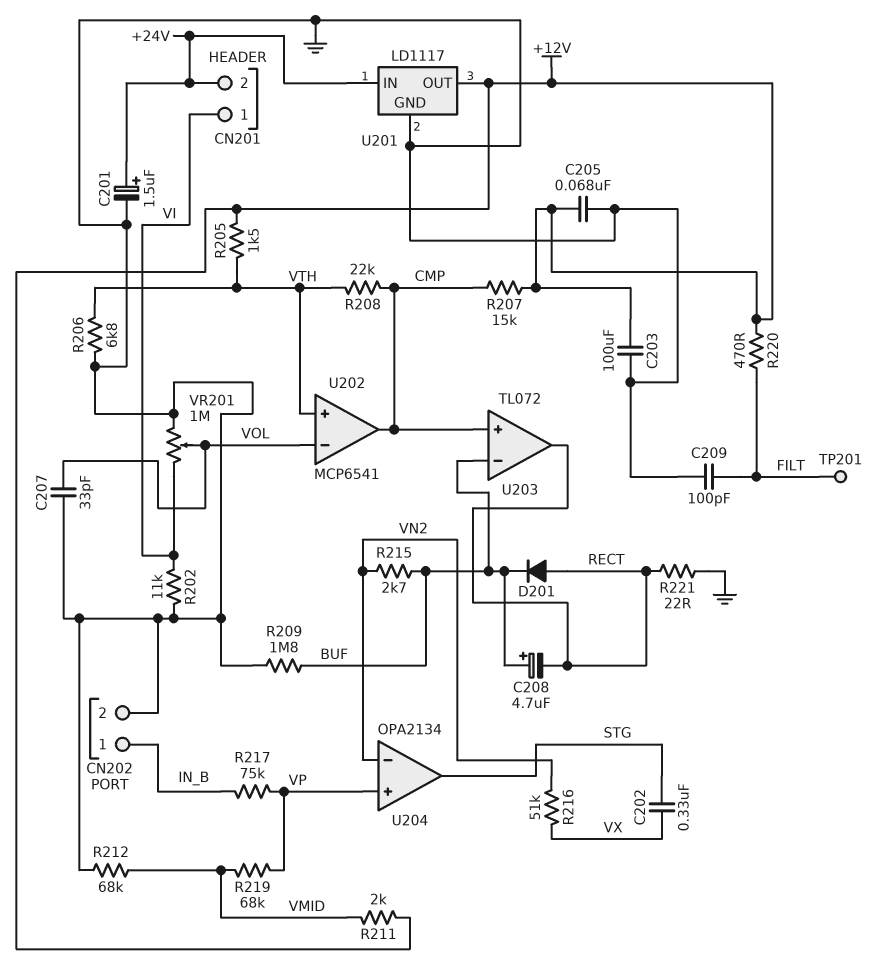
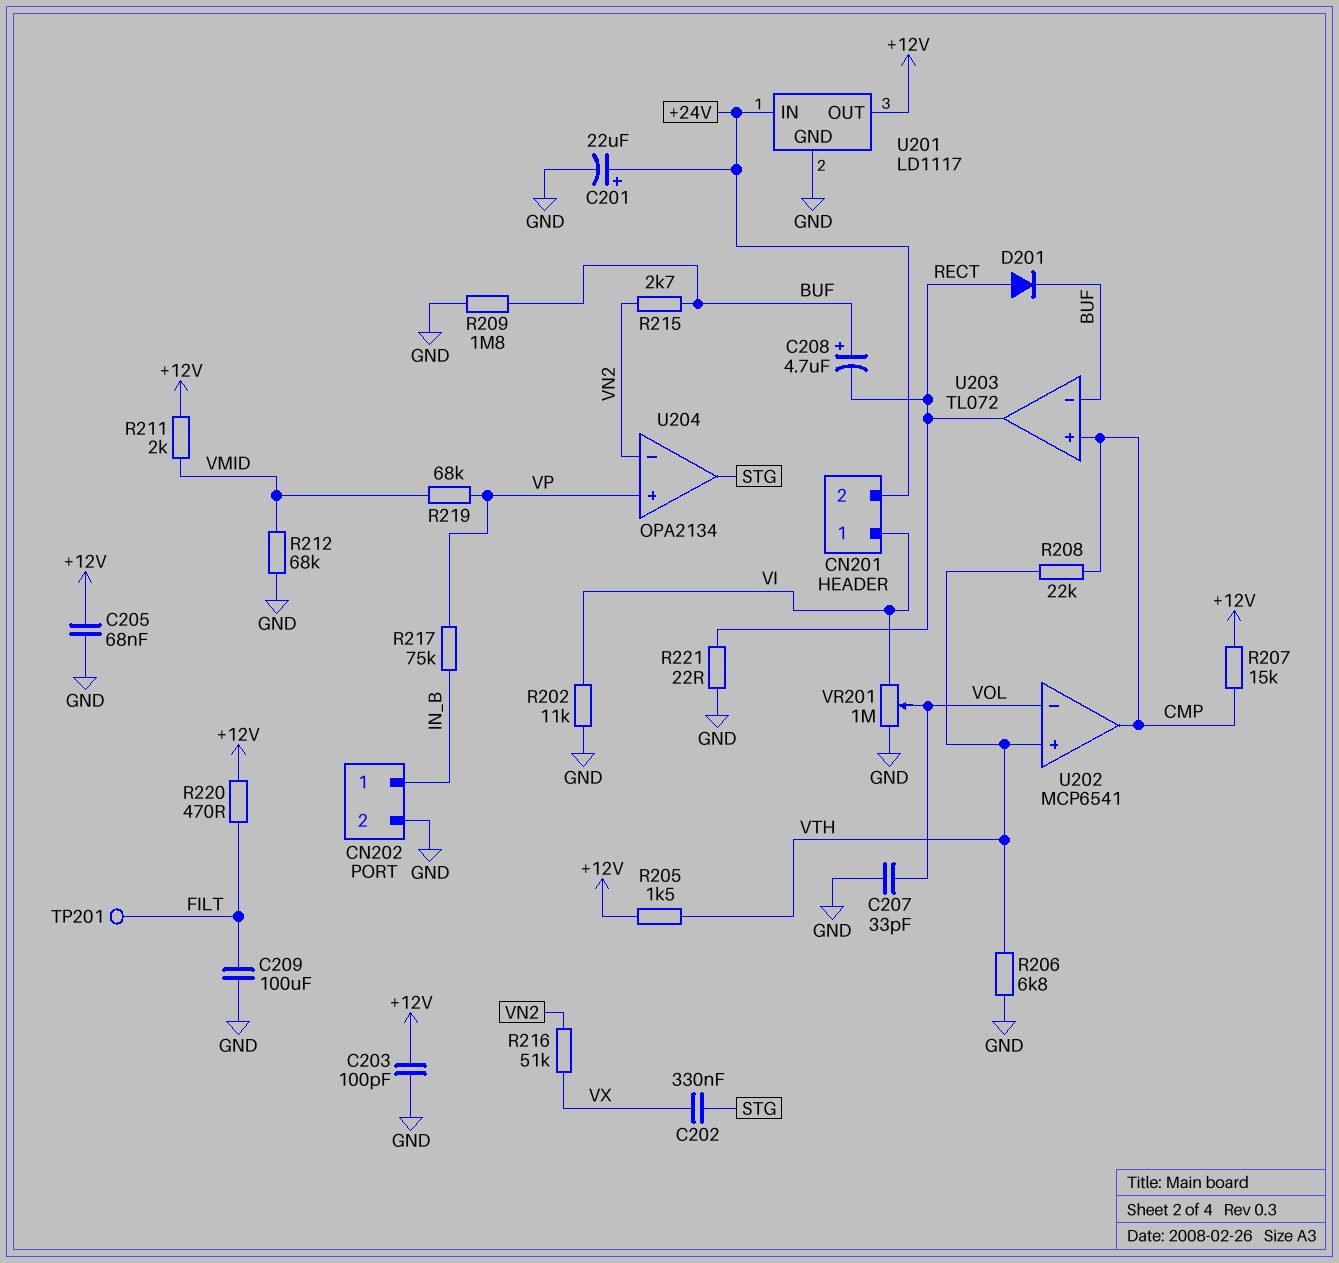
C201: 1.5uF (plus +24V, minus GND) -> 22uF (plus +24V, minus GND)
C203: 100uF (+12V, GND) -> 100pF (+12V, GND)
C209: 100pF (FILT, GND) -> 100uF (FILT, GND)

